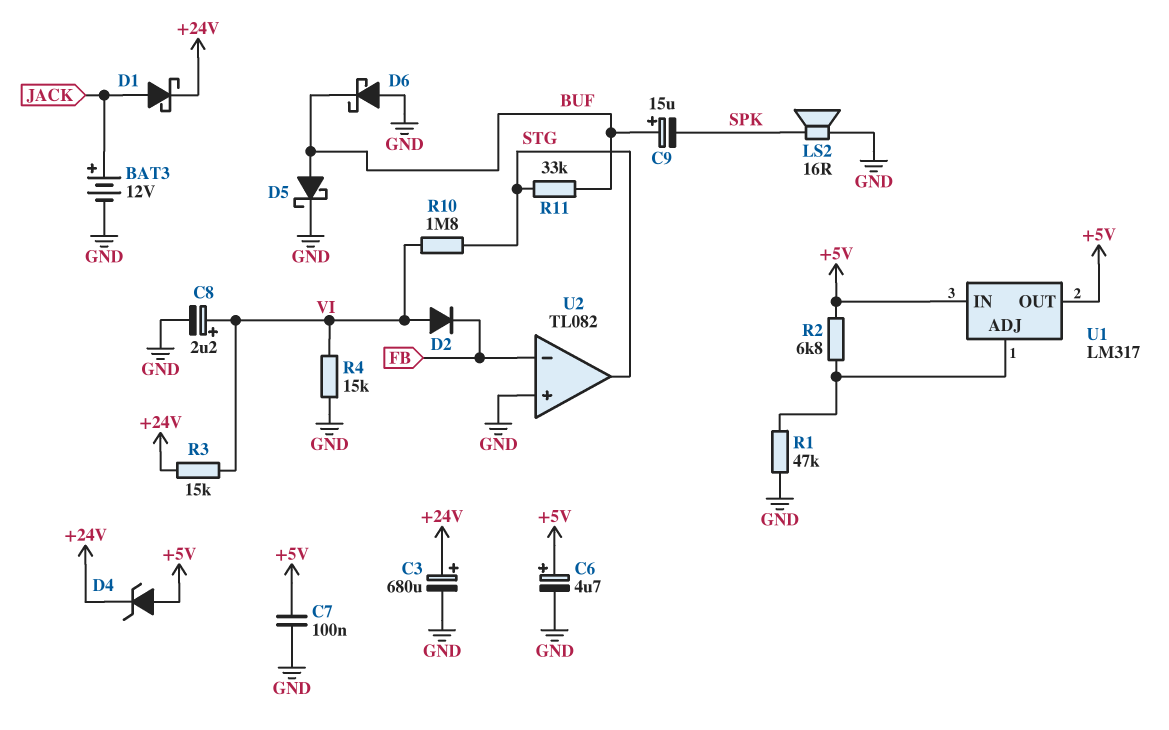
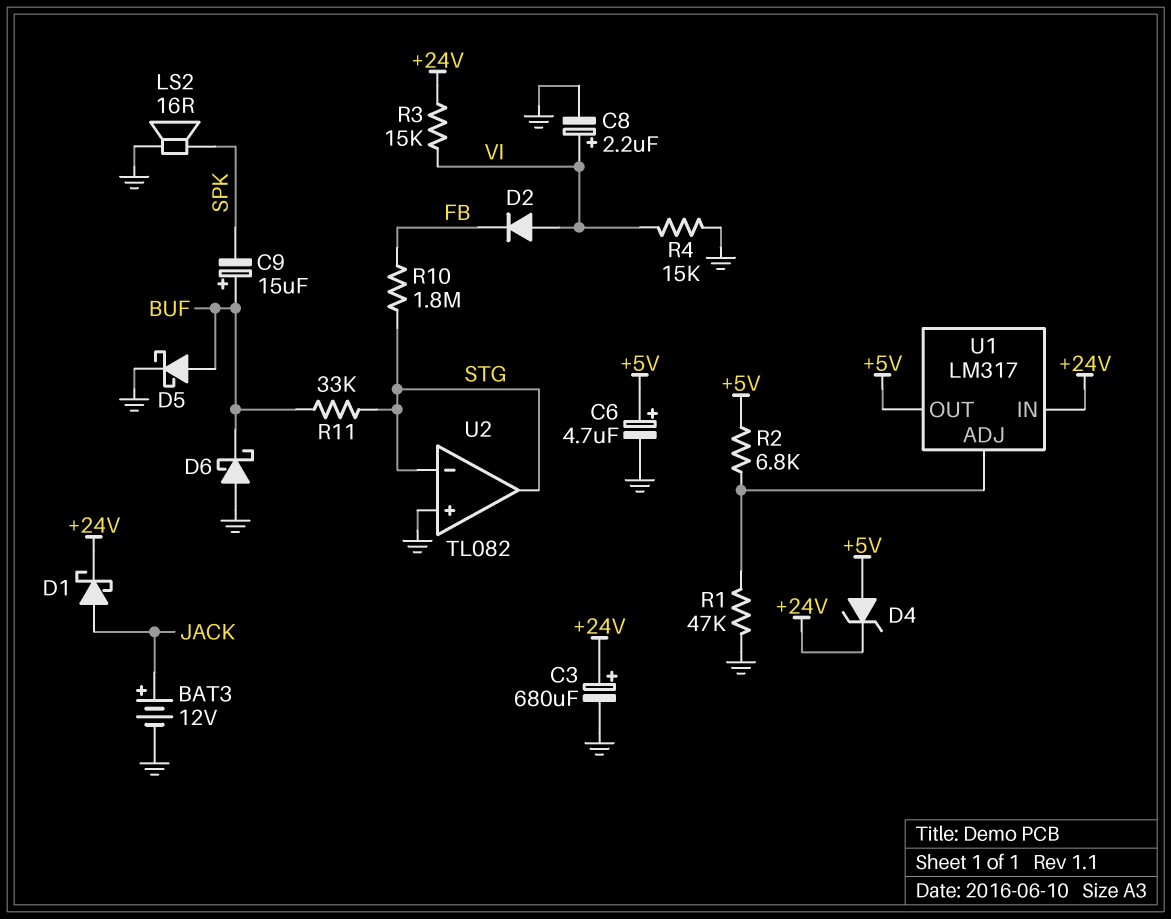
C7: 100nF (+5V, GND) -> none
R10: 1.8M (STG, VI) -> 1.8M (FB, STG)
U1 pin IN: +5V -> +24V
U2 pin in-: FB -> STG

